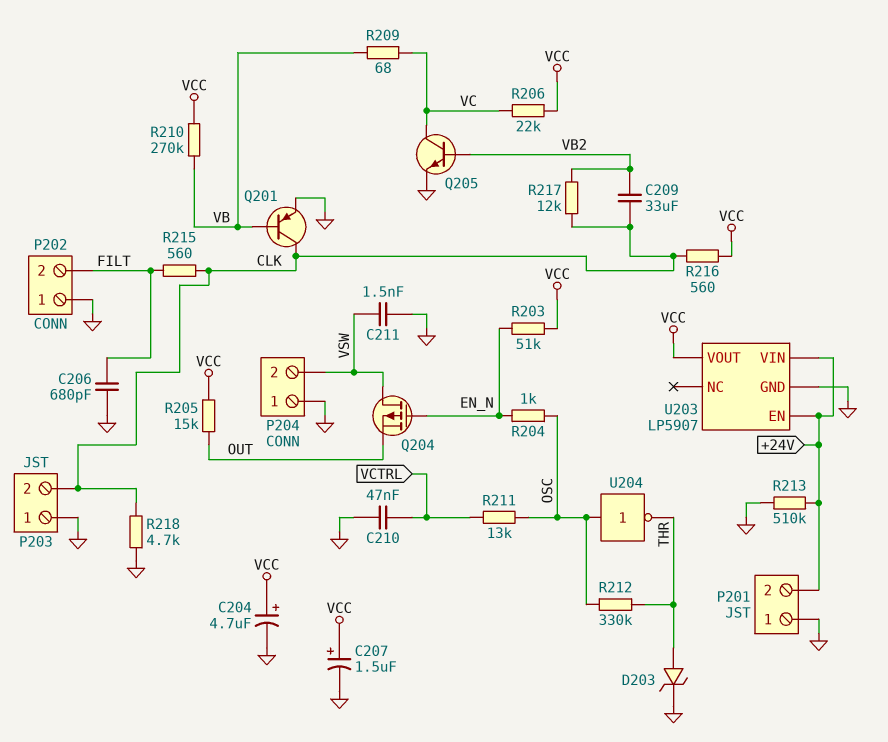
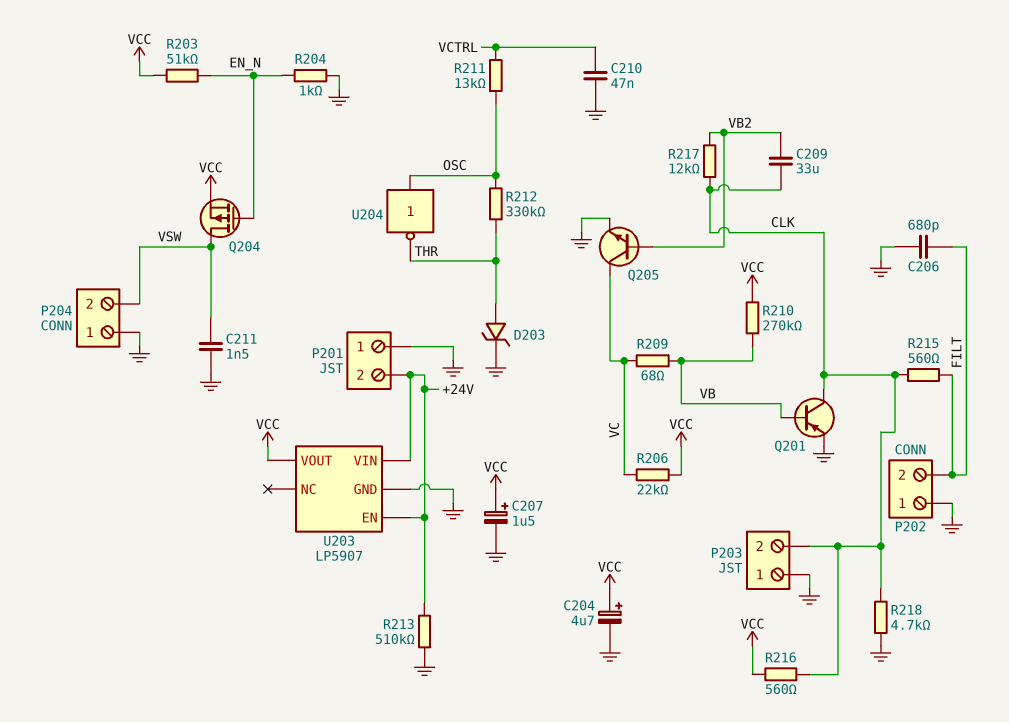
Q204: PMOS (G EN_N, D VSW, S OUT) -> PMOS (G EN_N, D VSW, S VCC)
R204: 1k (EN_N, OSC) -> 1k (EN_N, GND)
R205: 15k (OUT, VCC) -> none

